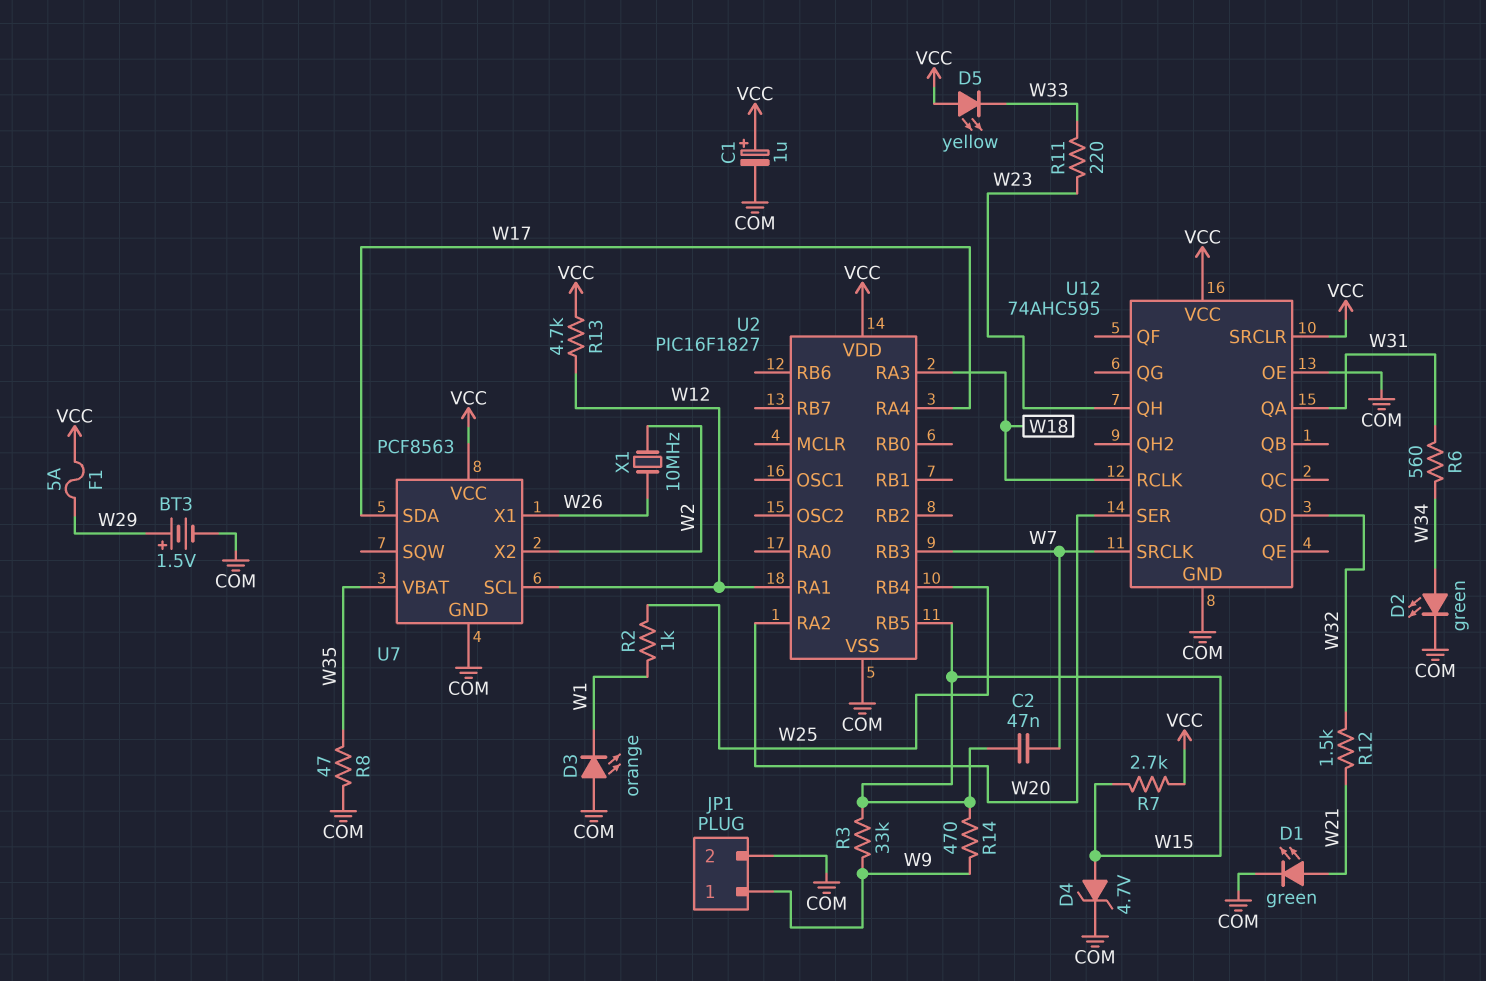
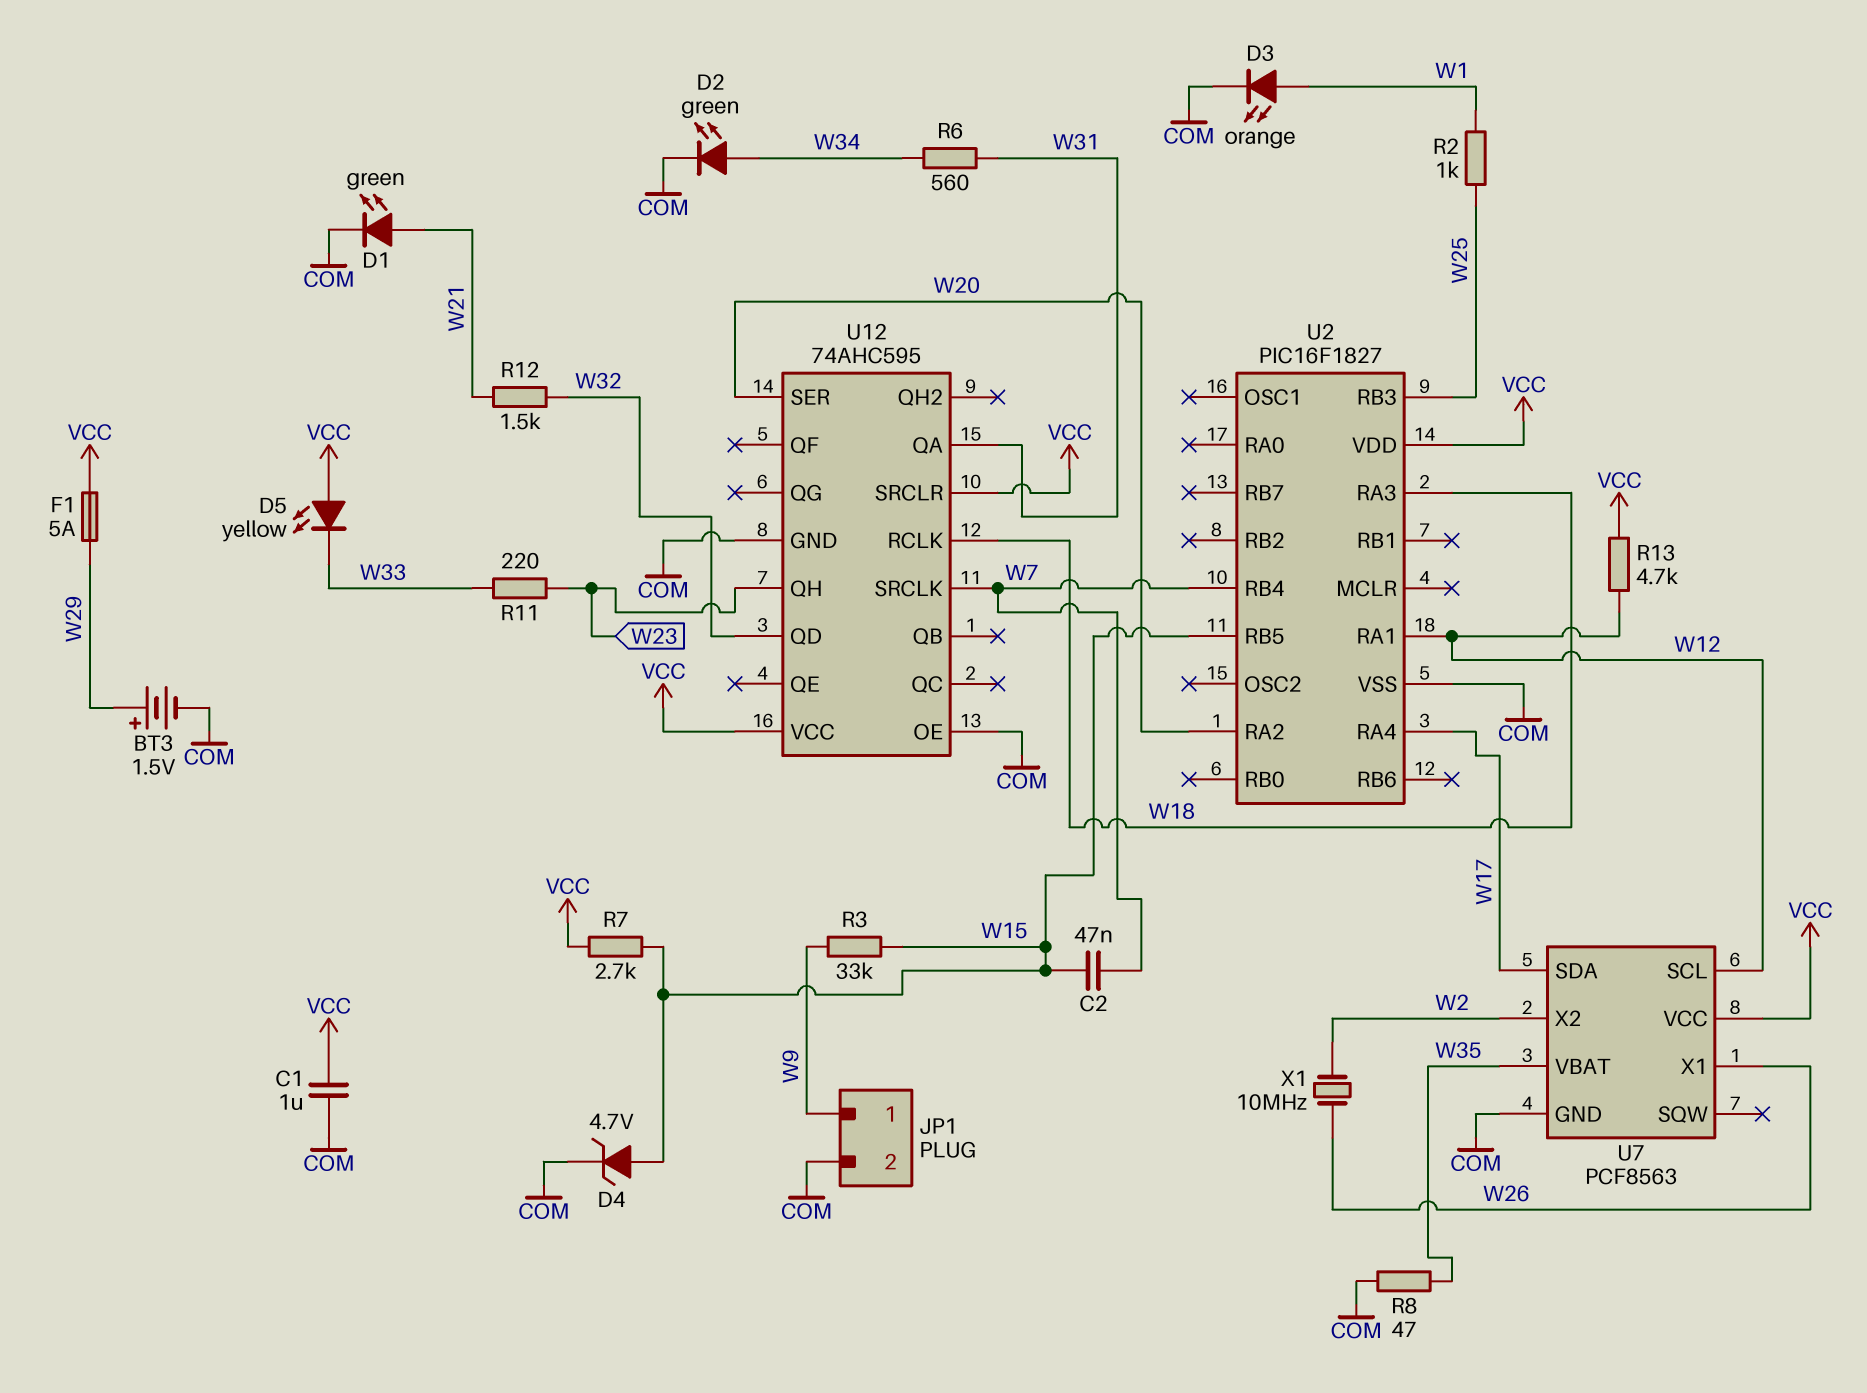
C1: 1uF (plus VCC, minus COM) -> 1uF (COM, VCC)
D3: LED orange (A COM, K W1) -> LED orange (A W1, K COM)
R14: 470 (W9, W15) -> none
U2 pin RB3: W7 -> W25
U2 pin RB4: W25 -> W7

